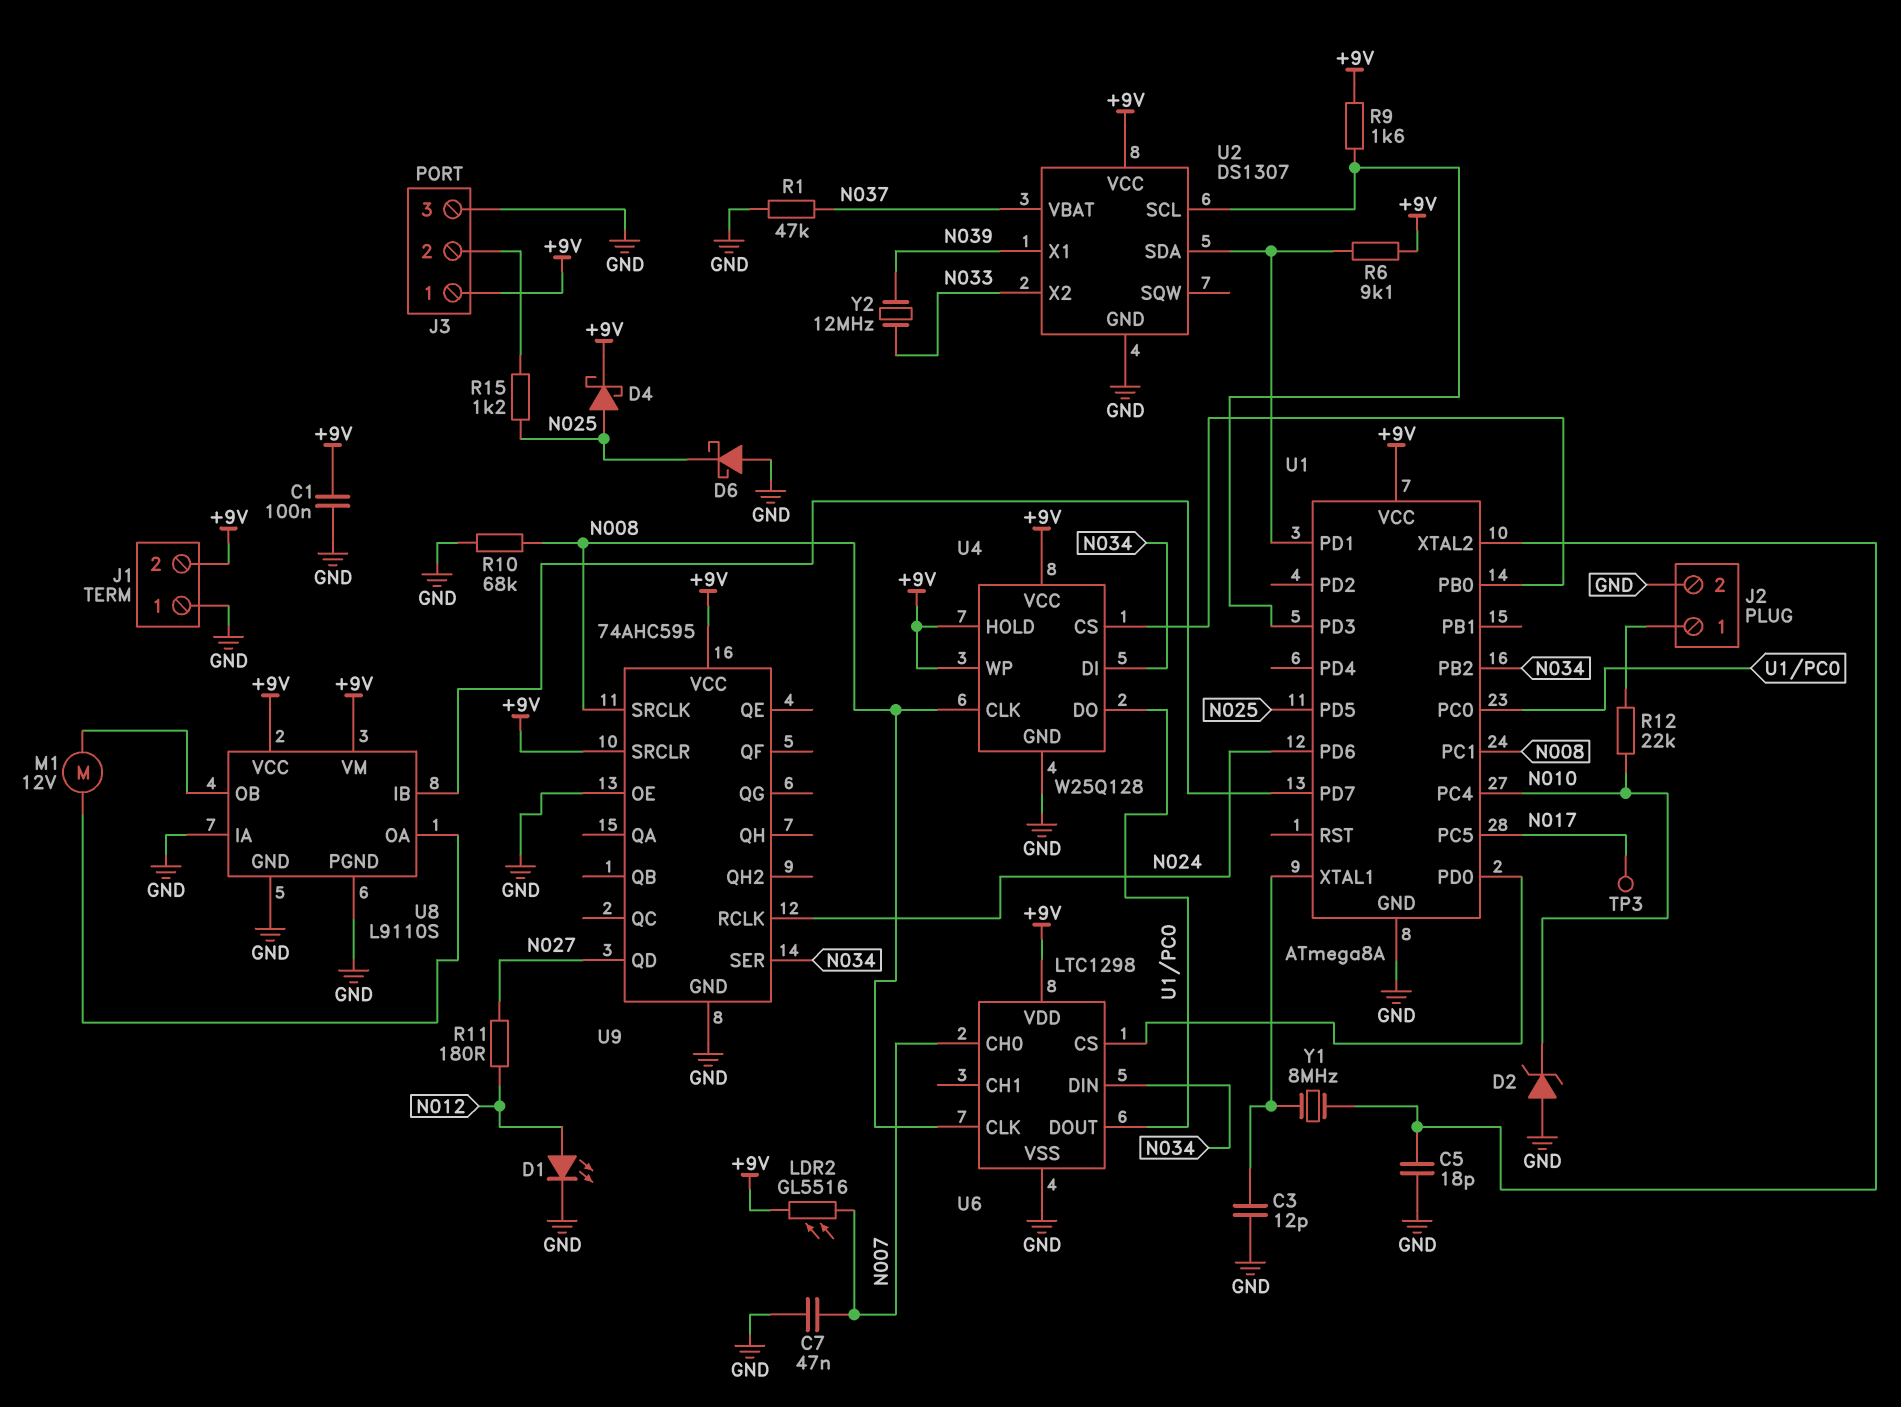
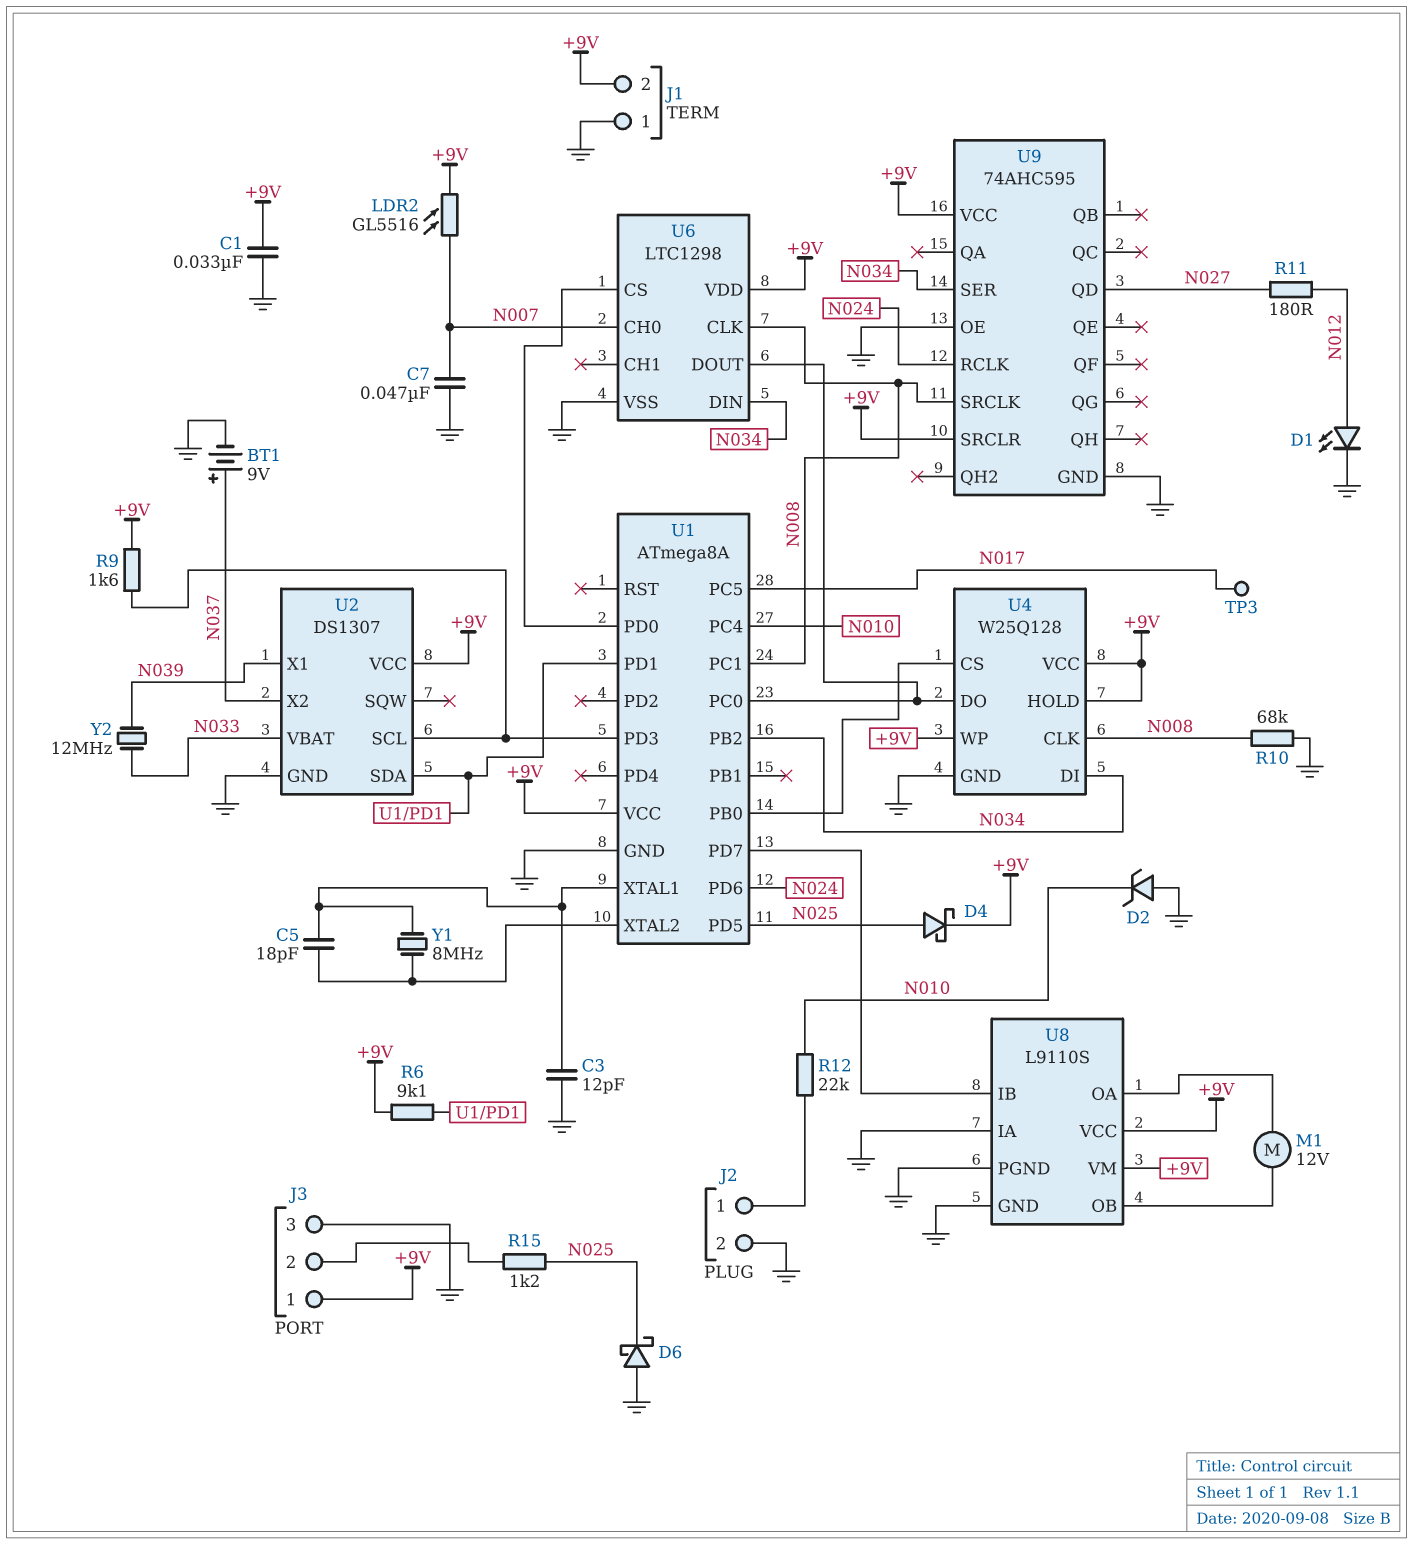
BT1: none -> 9V (plus N037, minus GND)
C1: 100nF (+9V, GND) -> 33nF (+9V, GND)
C5: 18pF (GND, U1/XTAL2) -> 18pF (U1/XTAL1, U1/XTAL2)
R1: 47k (GND, N037) -> none
U2 pin VBAT: N037 -> N033
U2 pin X2: N033 -> N037

